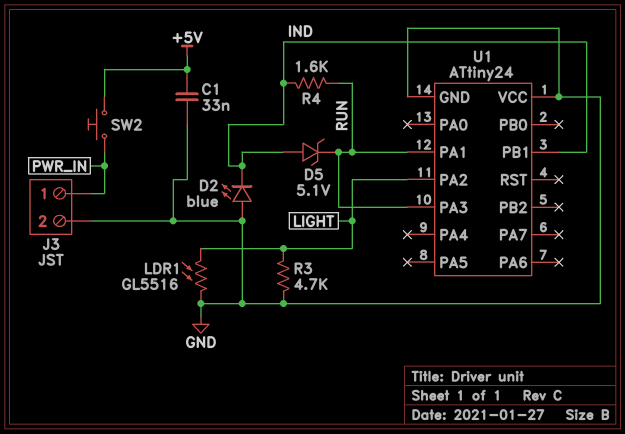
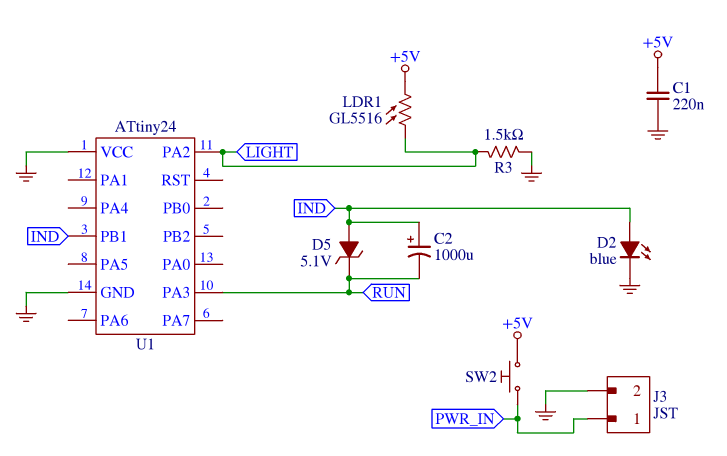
C1: 33nF (+5V, GND) -> 220nF (+5V, GND)
C2: none -> 1000uF (plus IND, minus RUN)
D2: LED blue (A GND, K IND) -> LED blue (A IND, K GND)
LDR1: GL5516 (GND, LIGHT) -> GL5516 (+5V, LIGHT)
R3: 4.7k (GND, LIGHT) -> 1.5k (GND, LIGHT)
R4: 1.6k (IND, RUN) -> none
U1 pin PA1: RUN -> none

